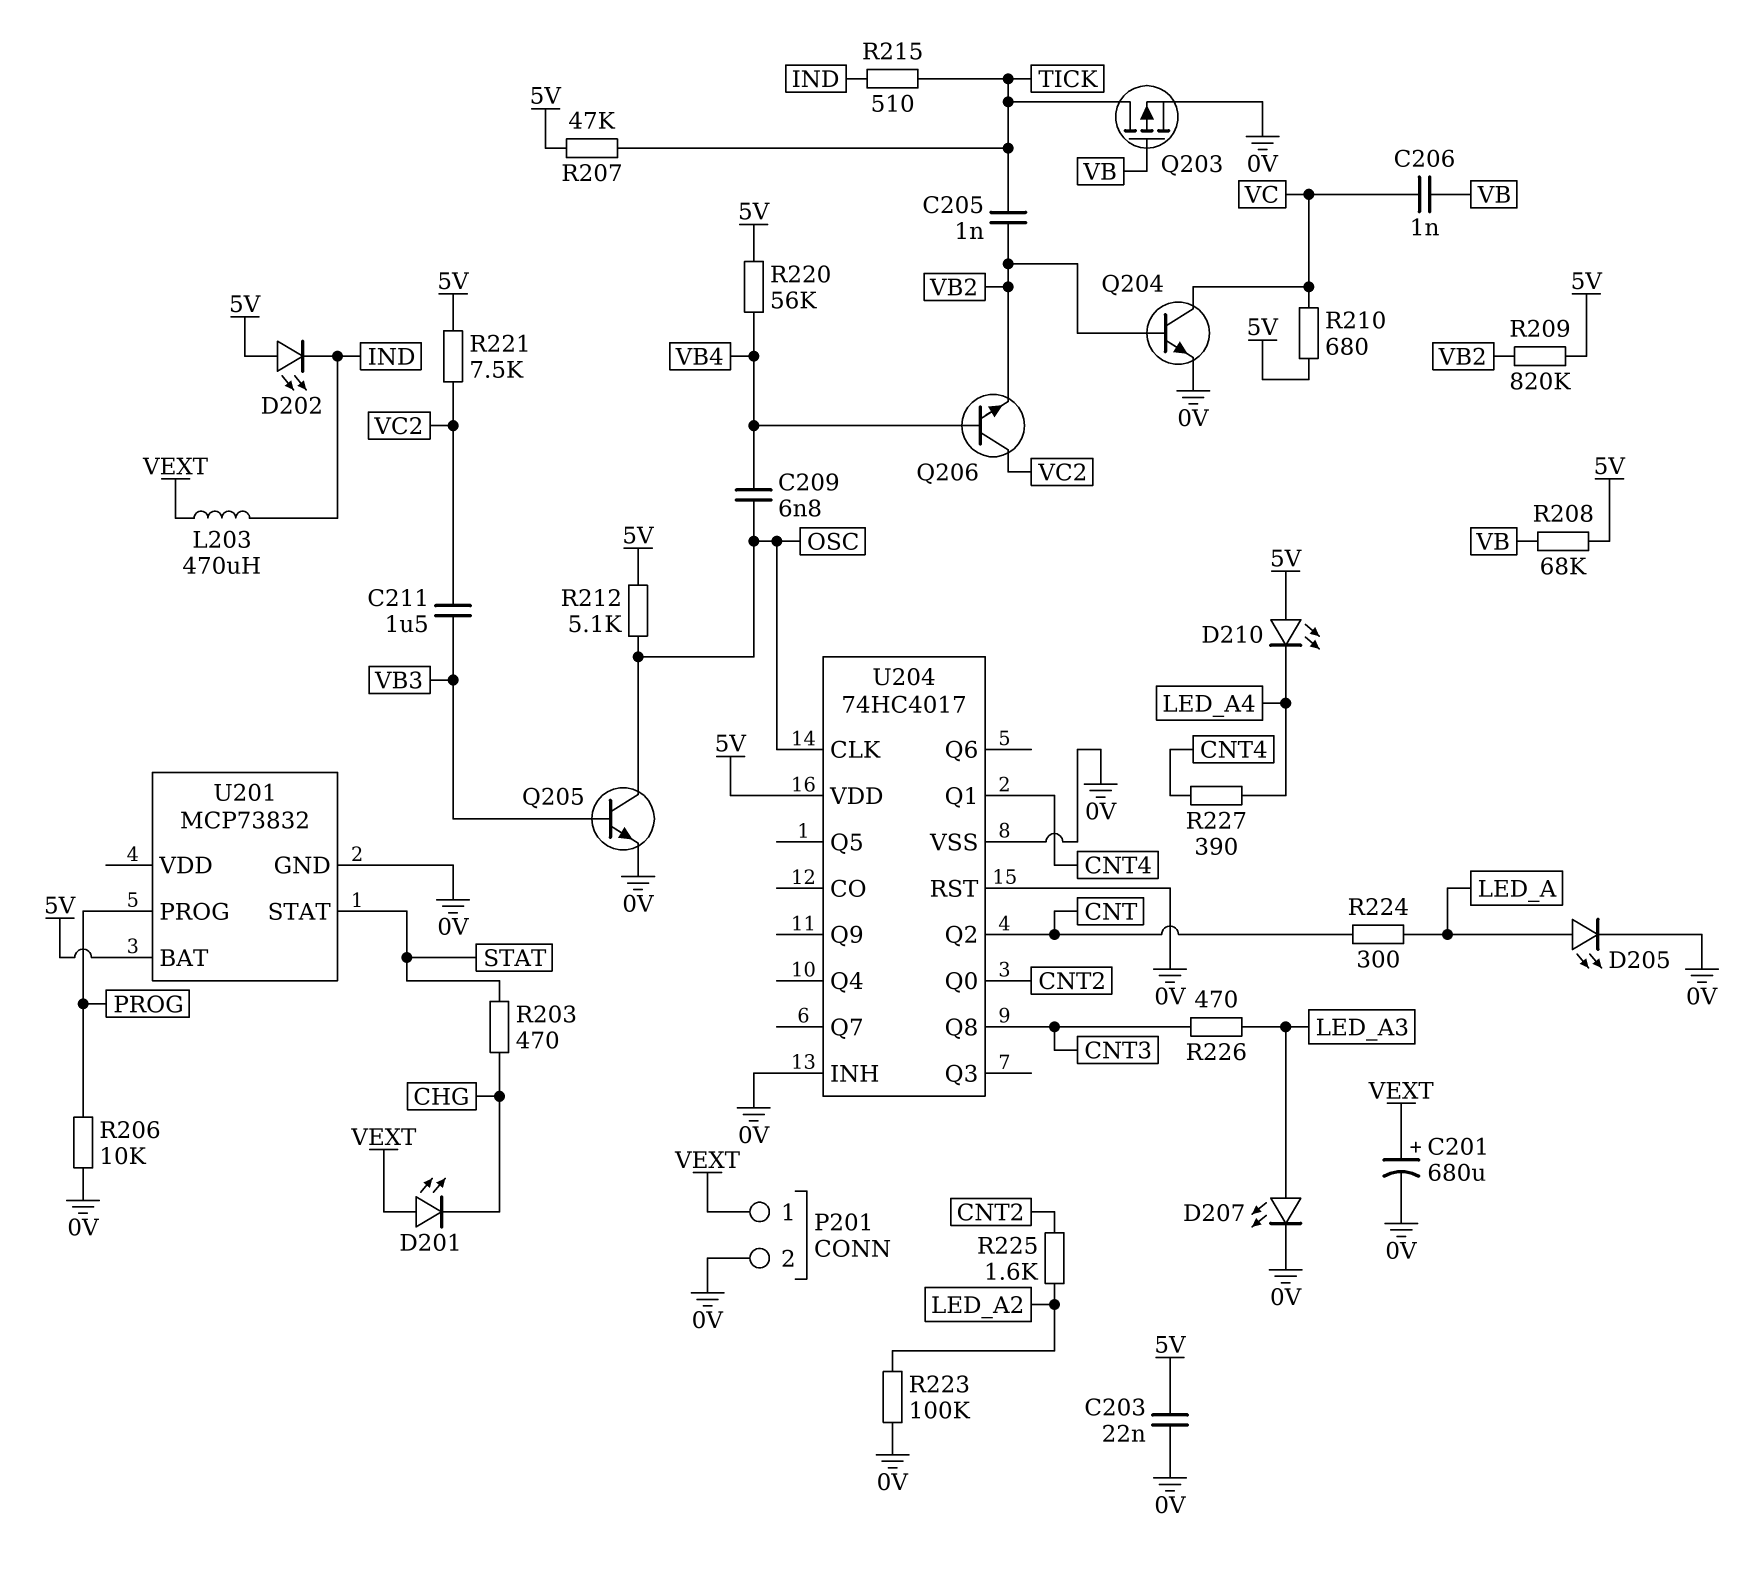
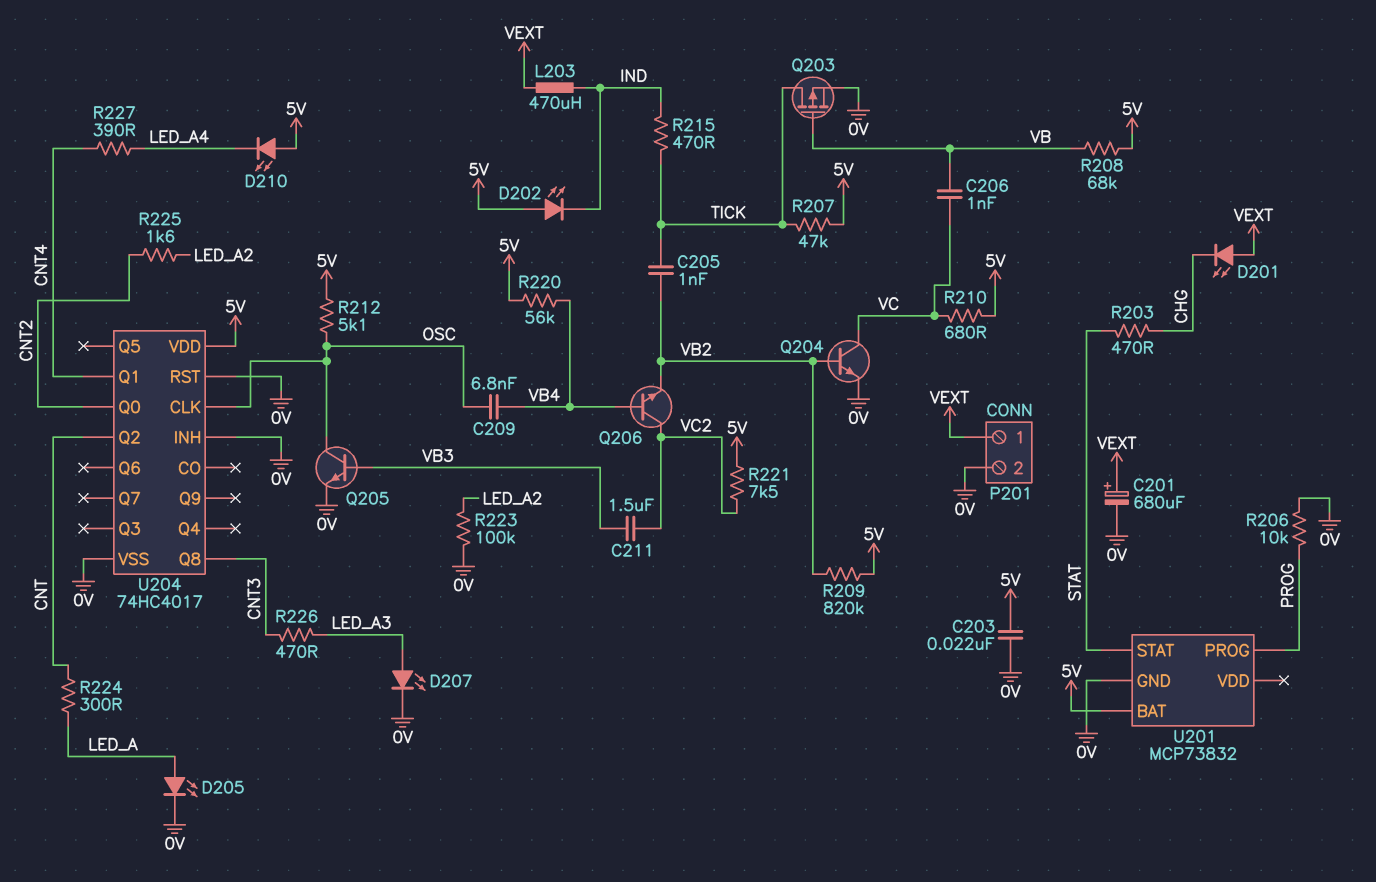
R215: 510 (IND, TICK) -> 470 (IND, TICK)

